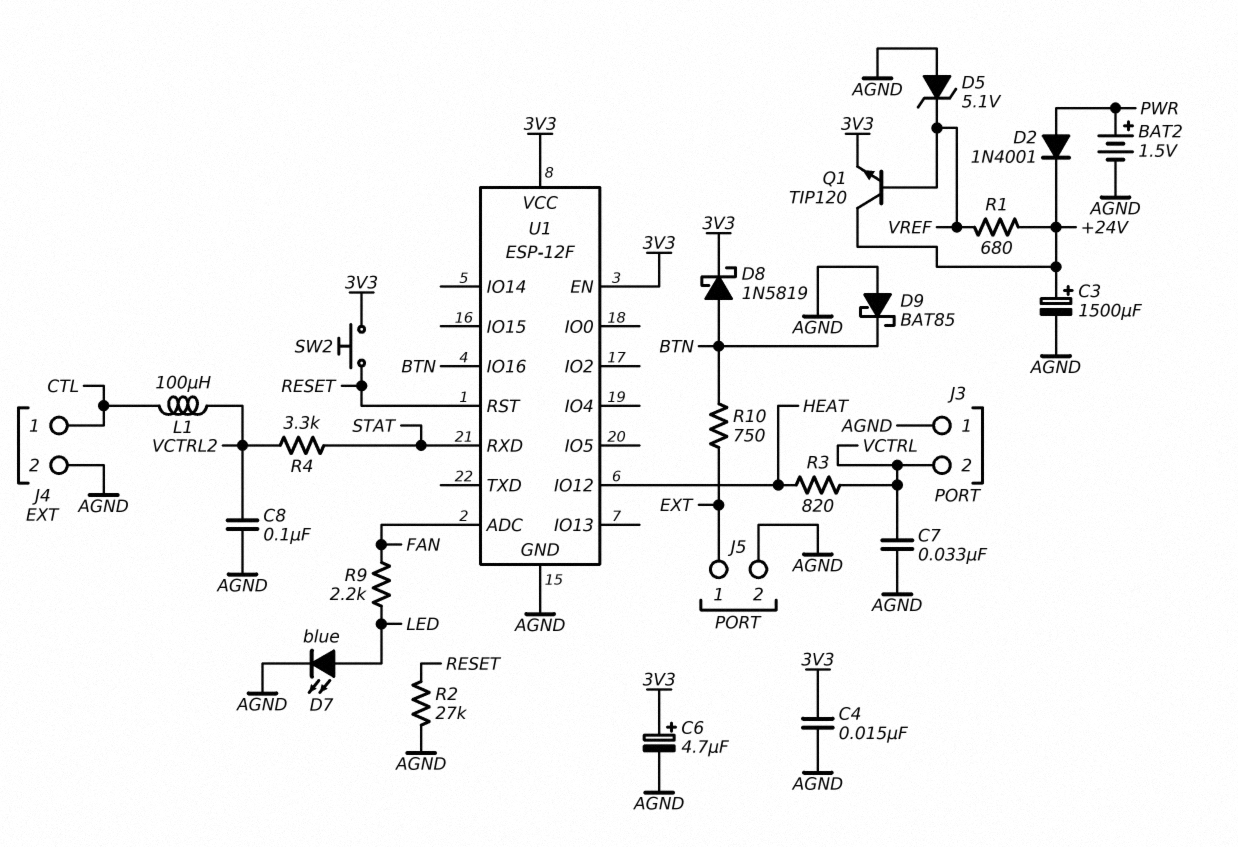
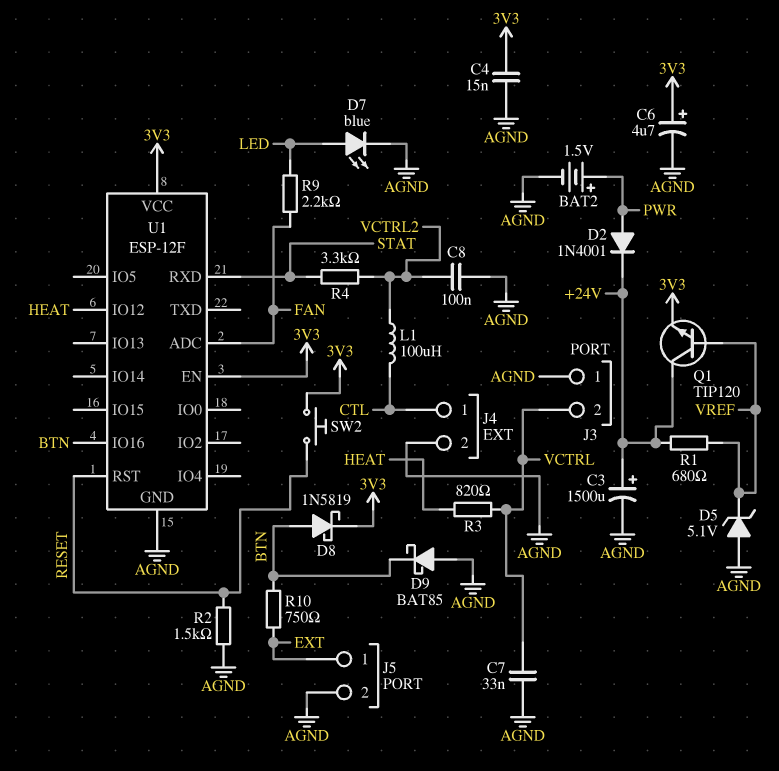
R2: 27k (AGND, RESET) -> 1.5k (AGND, RESET)

